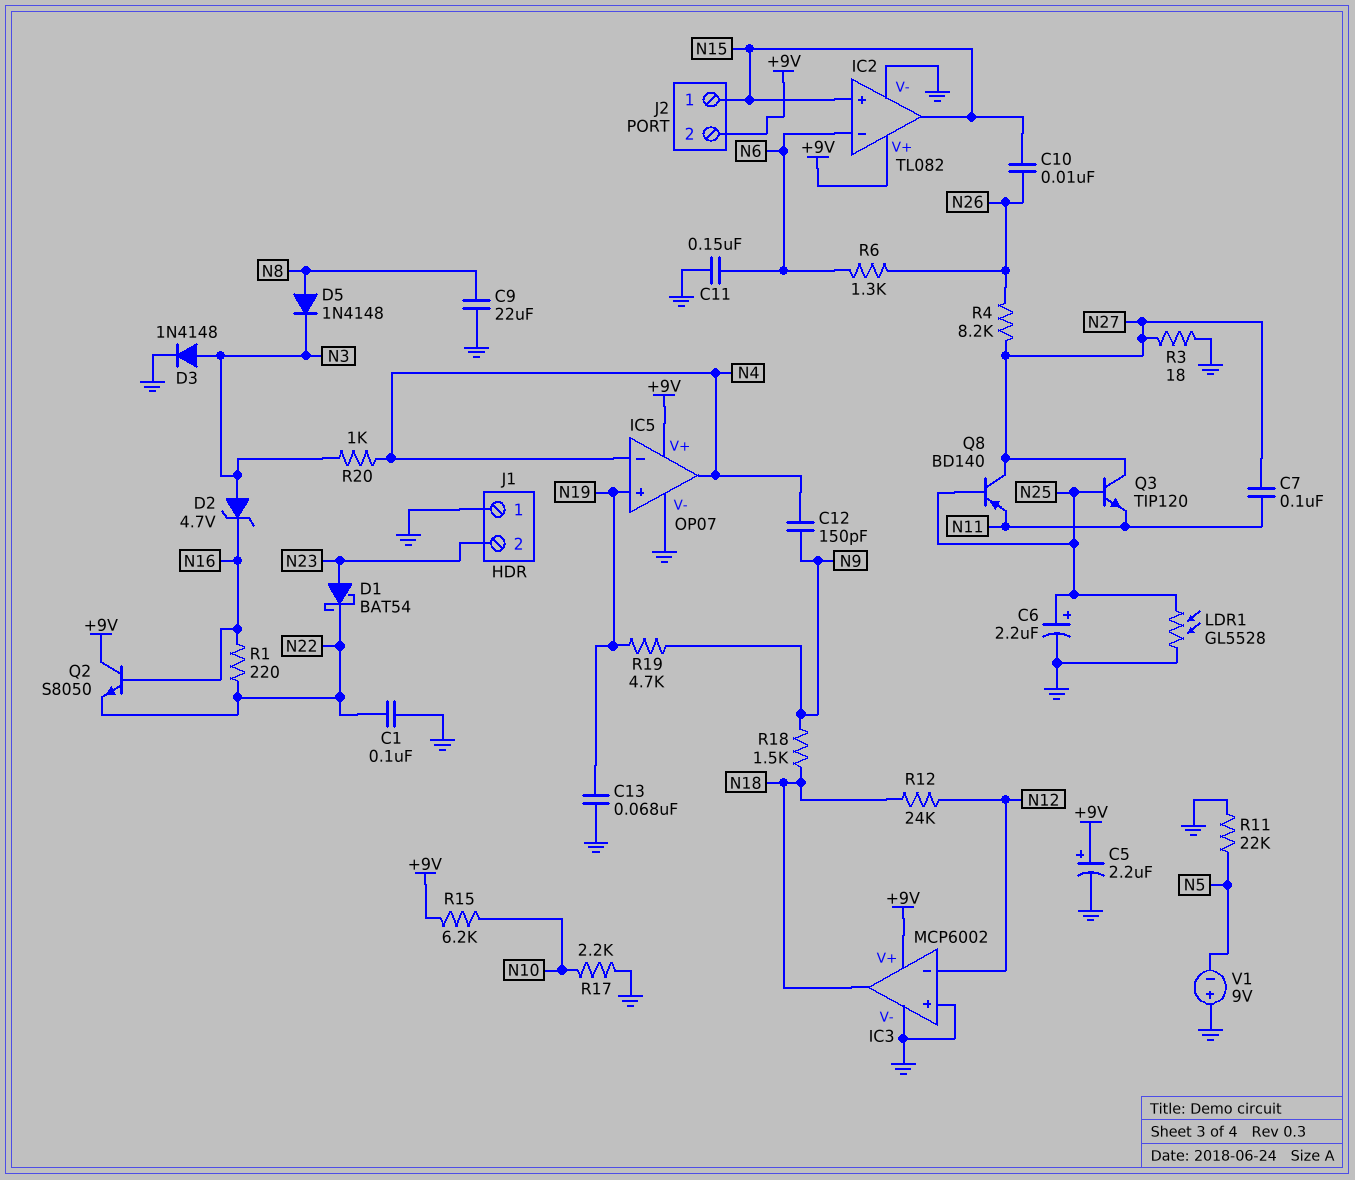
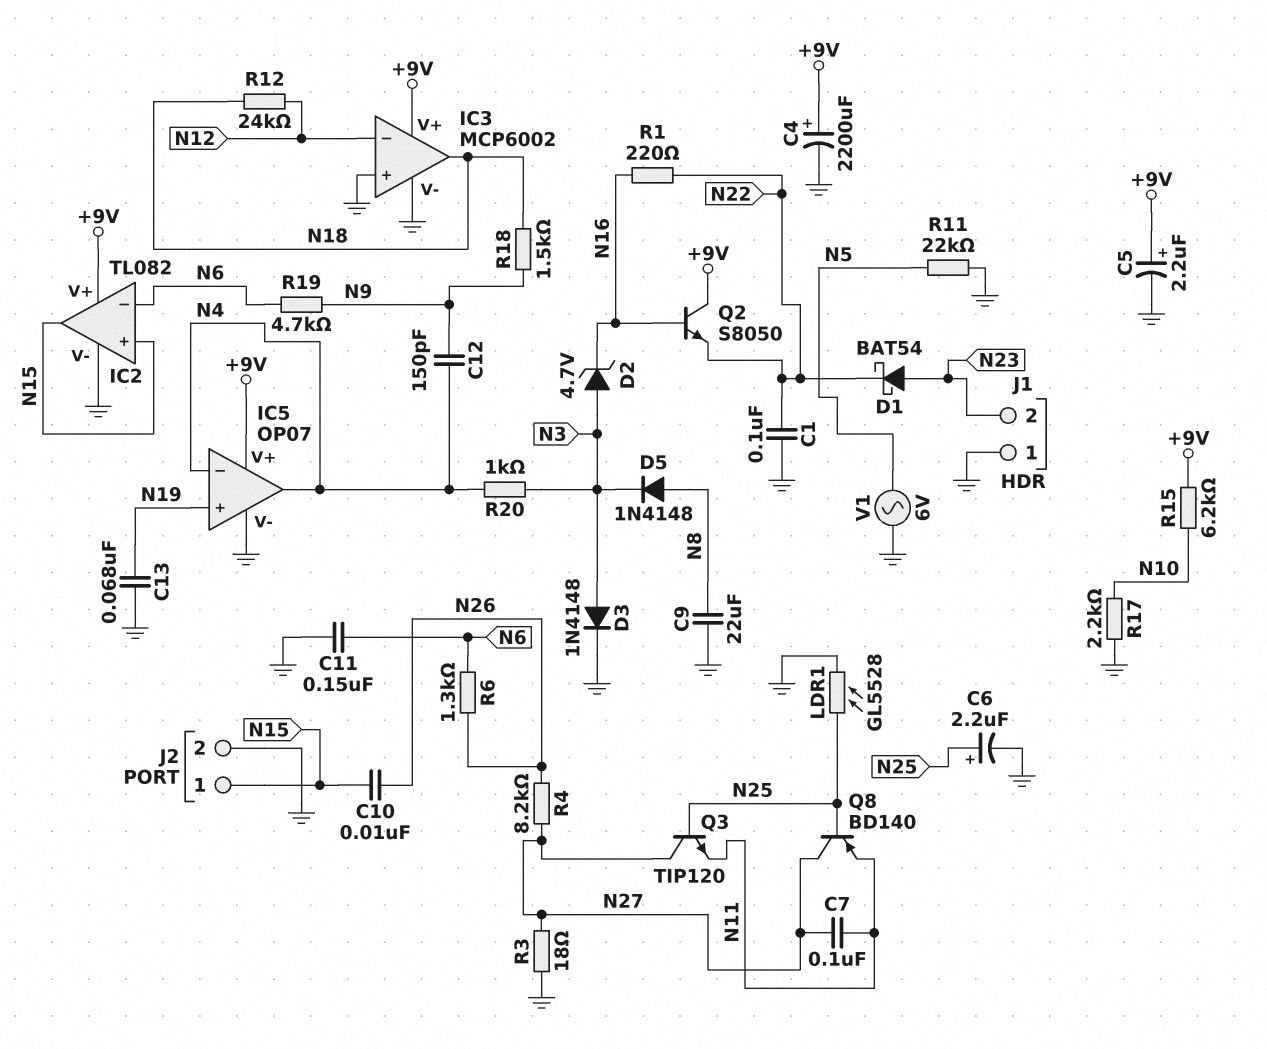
C4: none -> 2200uF (plus +9V, minus GND)
J2 pin 2: +9V -> GND
R19: 4.7k (N9, N19) -> 4.7k (N6, N9)
V1: 9V (plus GND, minus N5) -> AC 6V (GND, N5)

